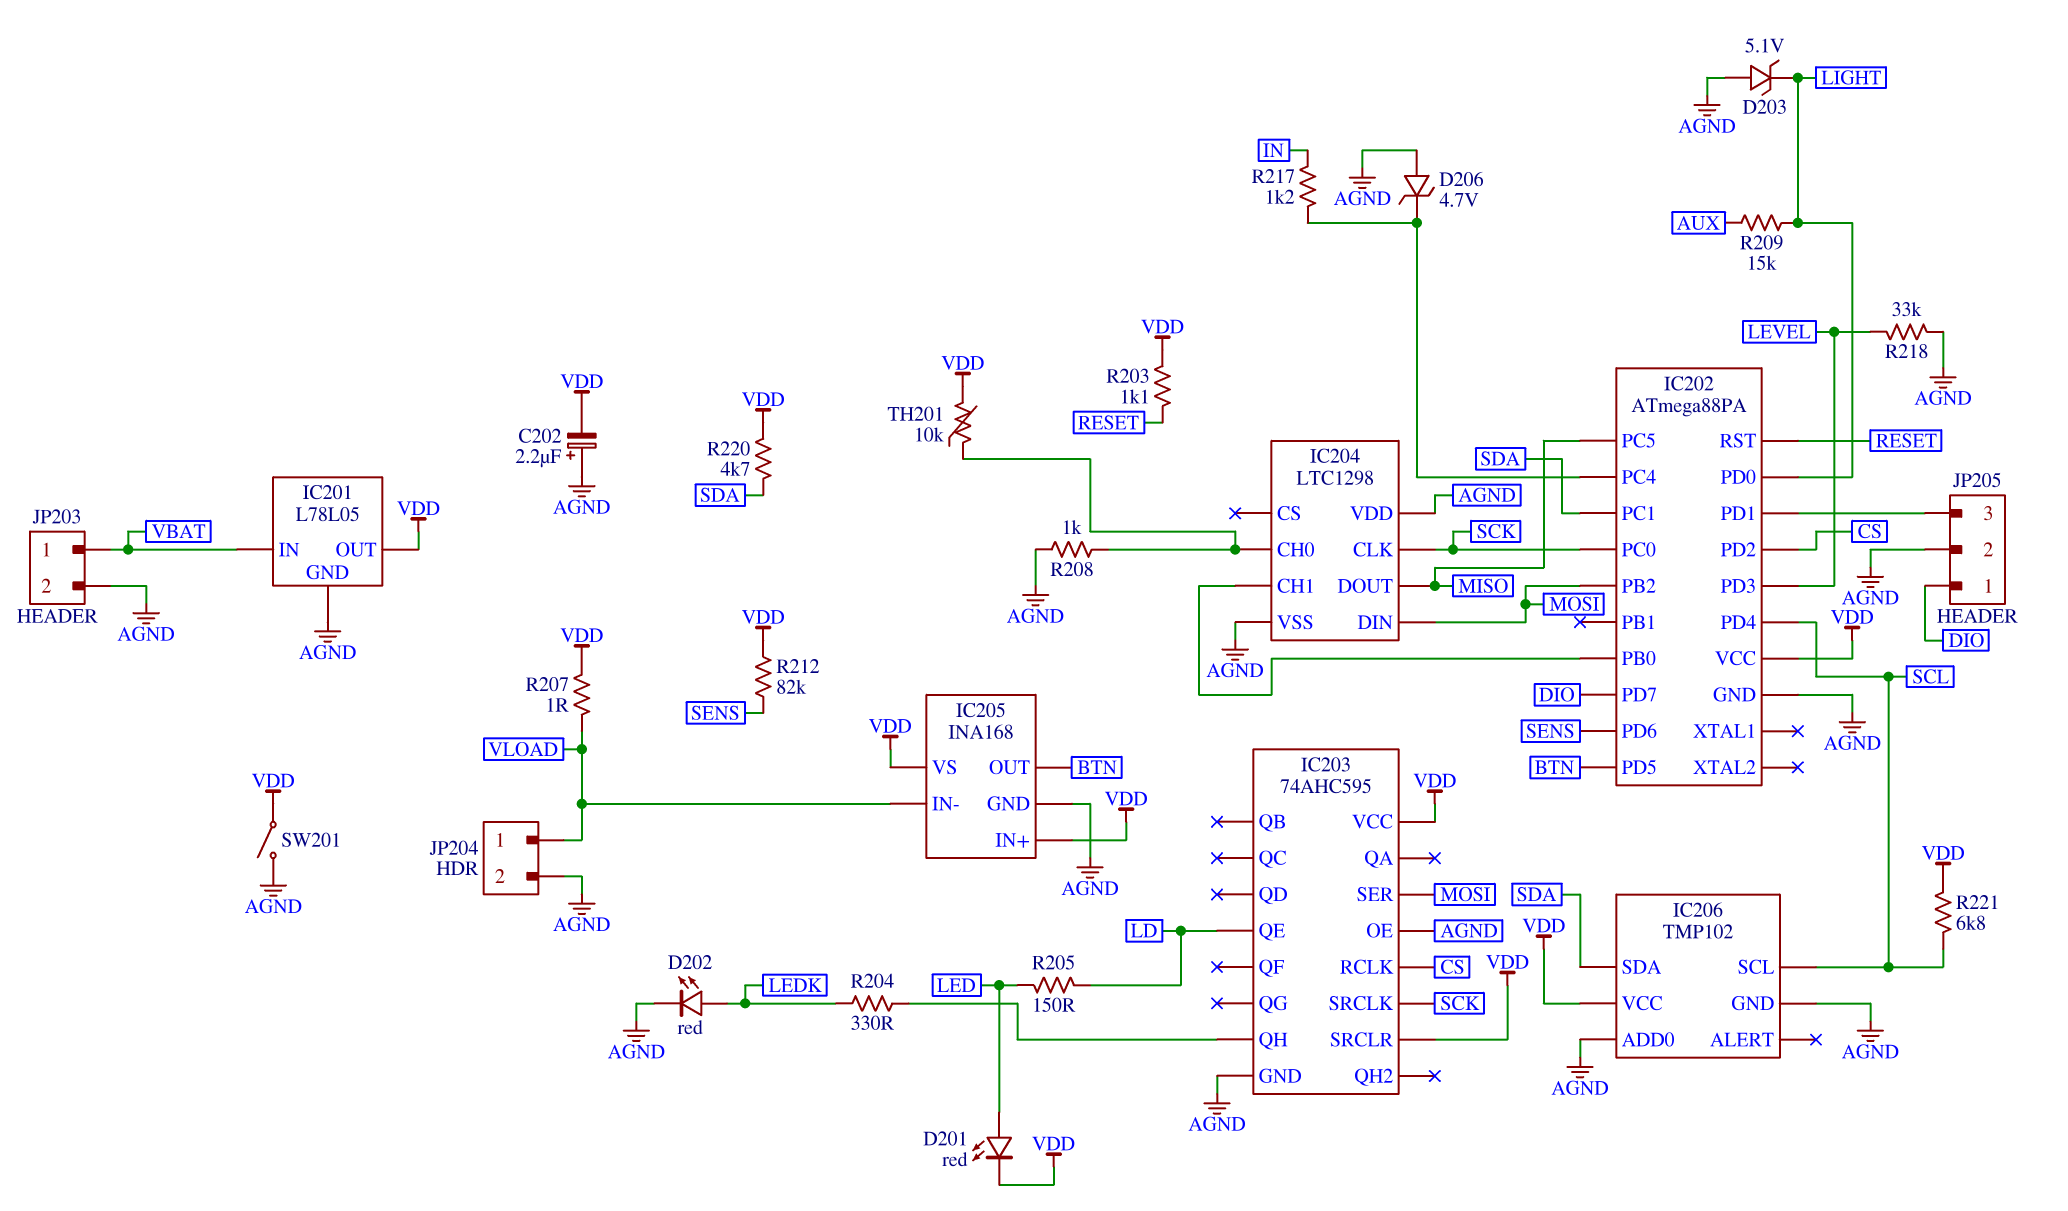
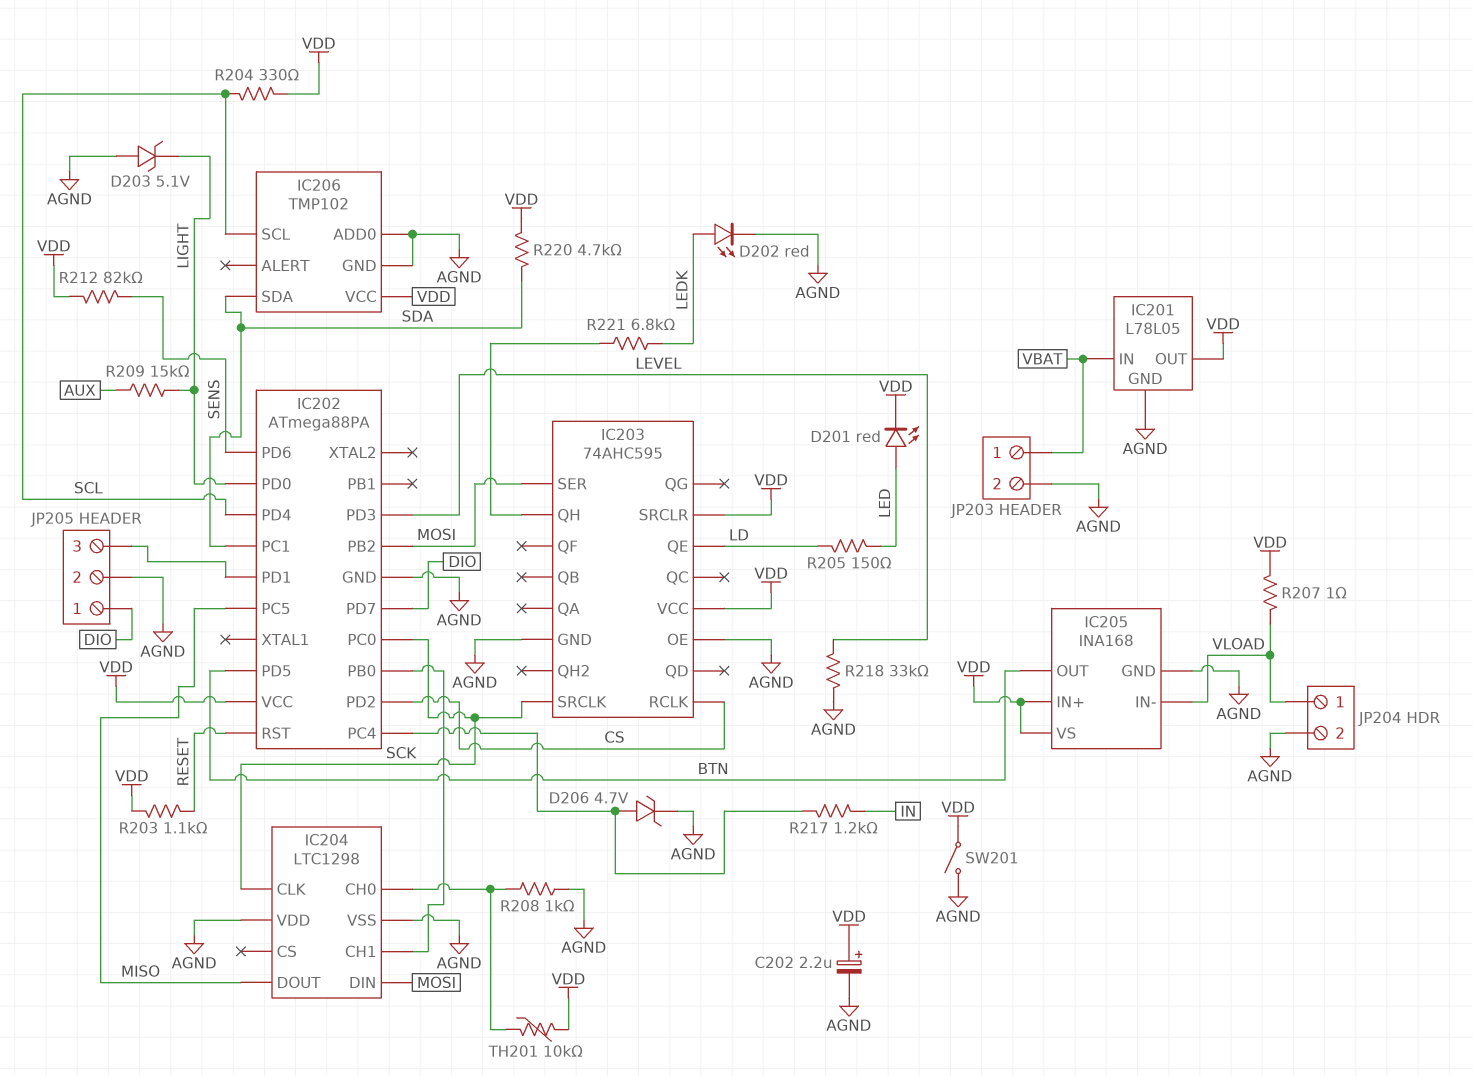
C202: 2.2uF (plus AGND, minus VDD) -> 2.2uF (plus VDD, minus AGND)
D206: zener 4.7V (A AGND, K IC202/PC4) -> zener 4.7V (A IC202/PC4, K AGND)
R204: 330 (IC203/QH, LEDK) -> 330 (SCL, VDD)
R221: 6.8k (SCL, VDD) -> 6.8k (IC203/QH, LEDK)

